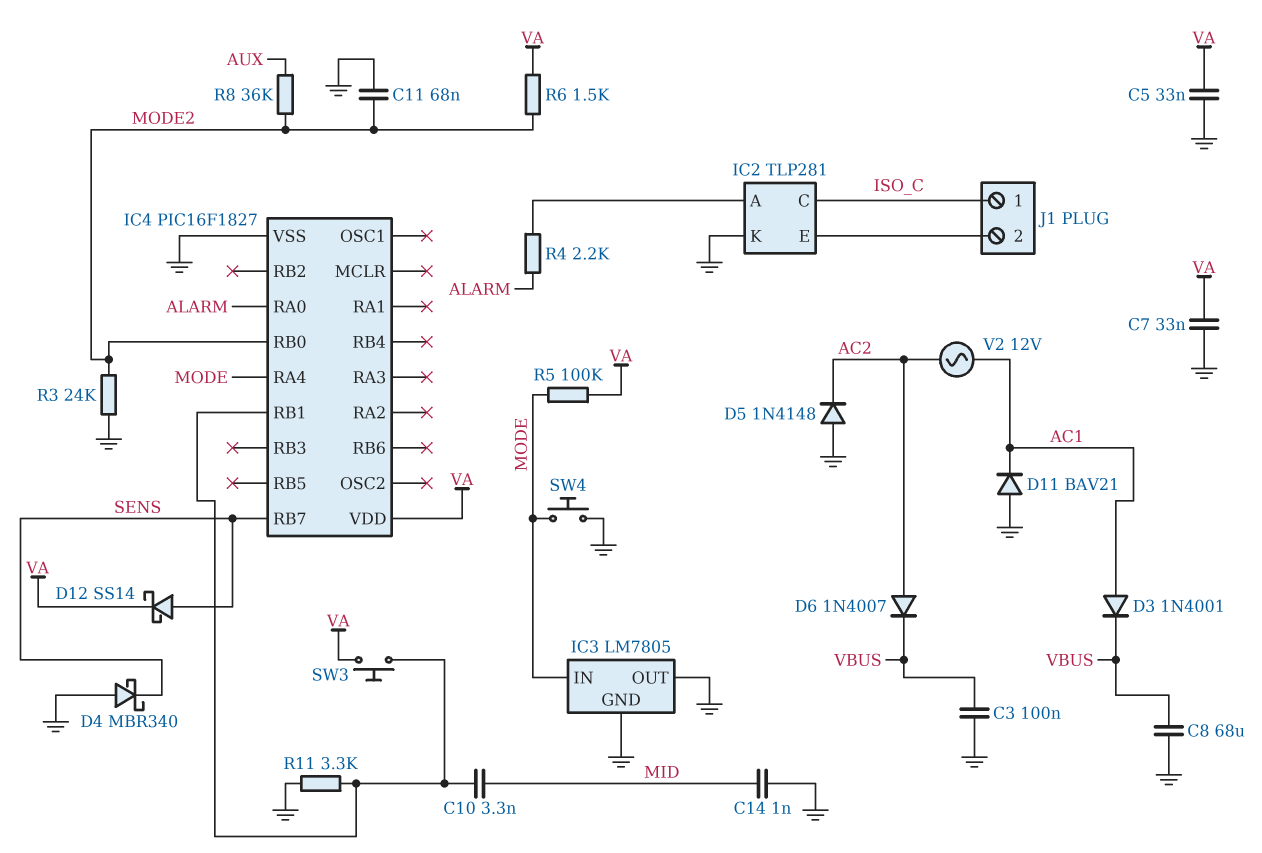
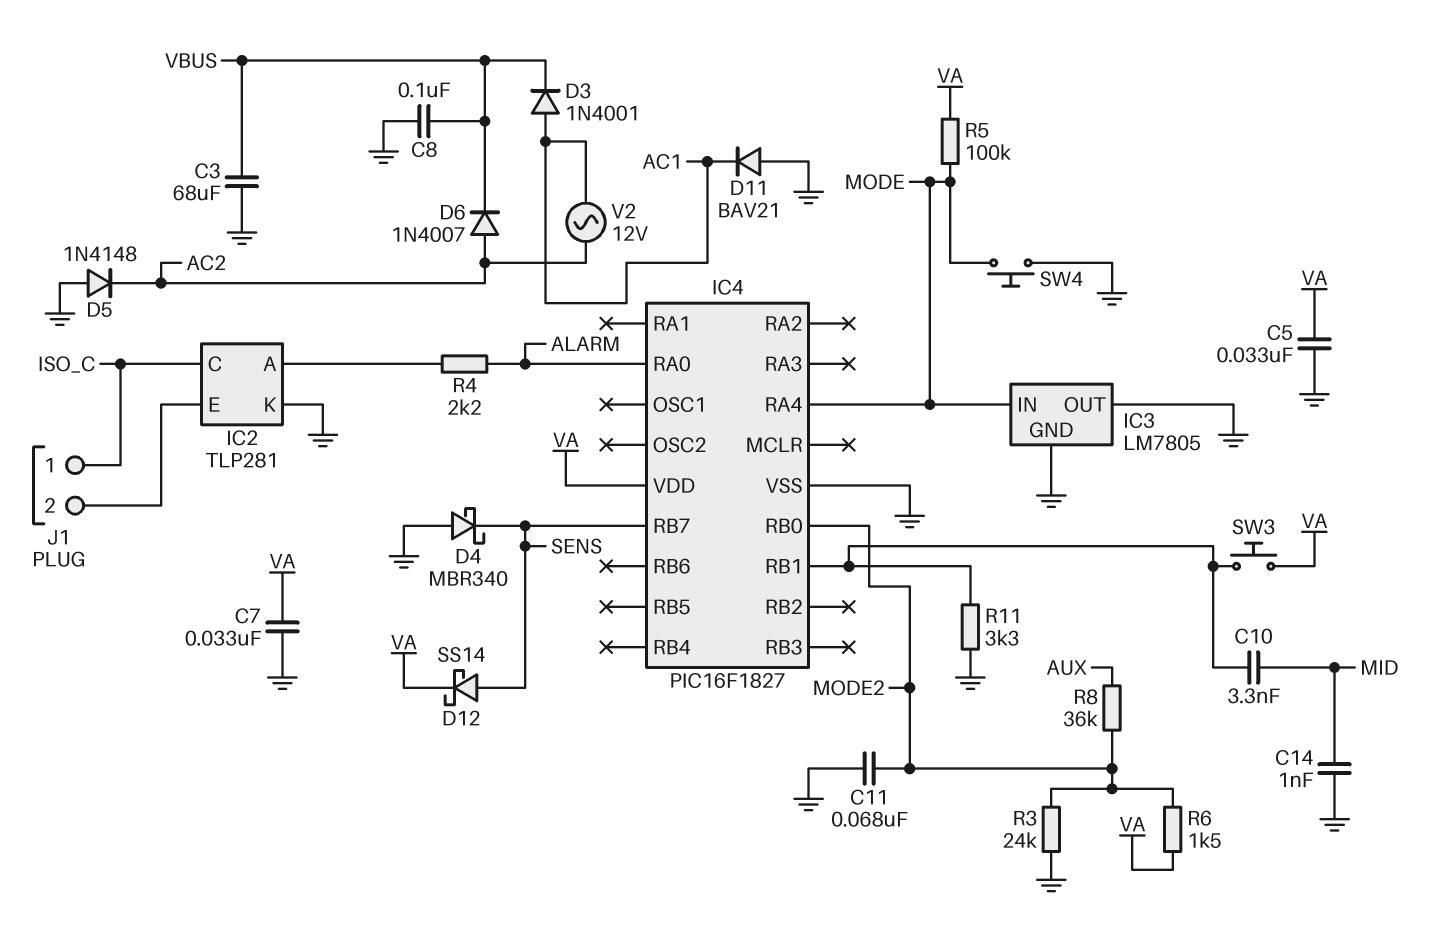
C3: 100nF (GND, VBUS) -> 68uF (GND, VBUS)
C8: 68uF (GND, VBUS) -> 100nF (GND, VBUS)

